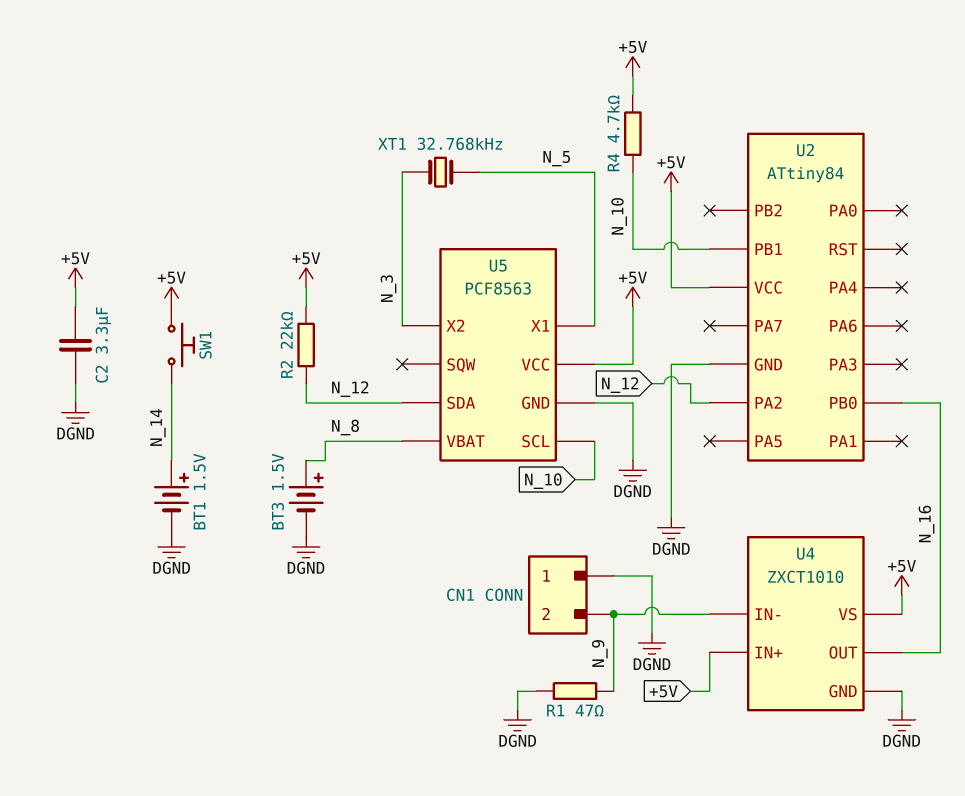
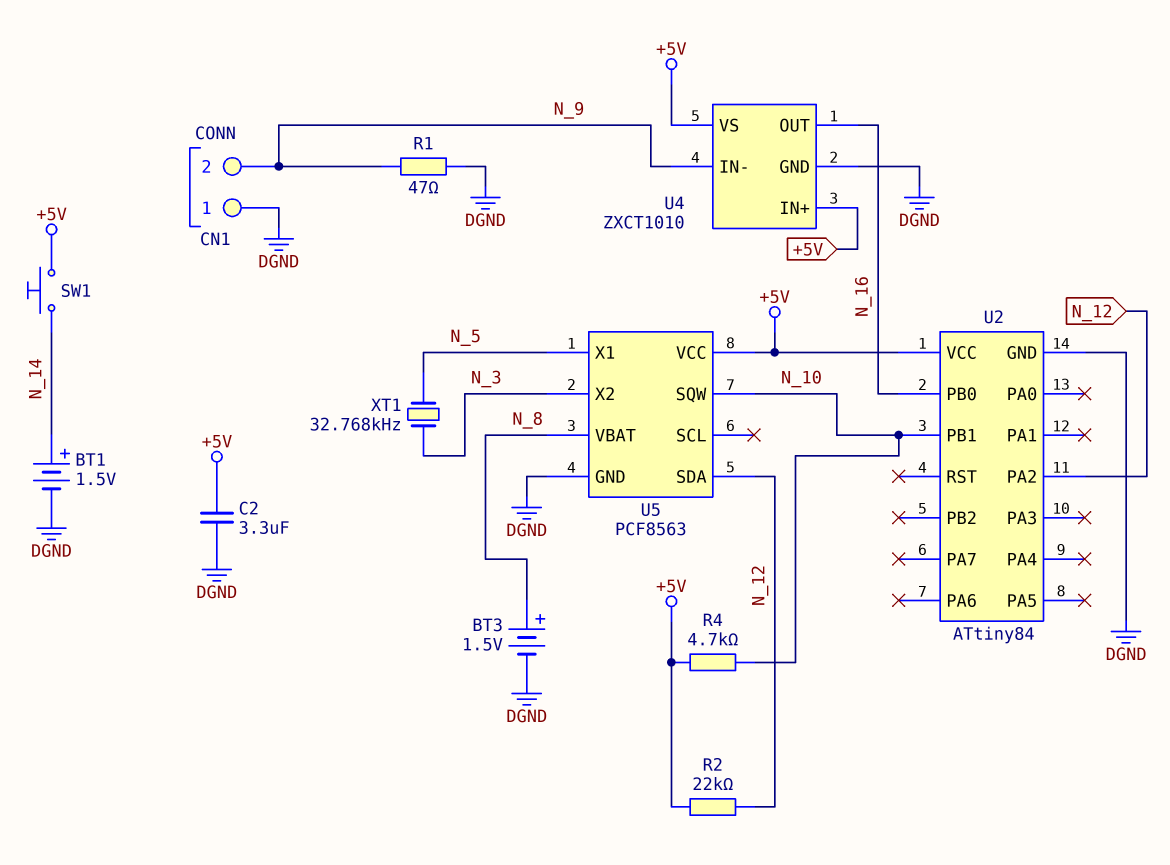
U5 pin SCL: N_10 -> none
U5 pin SQW: none -> N_10

